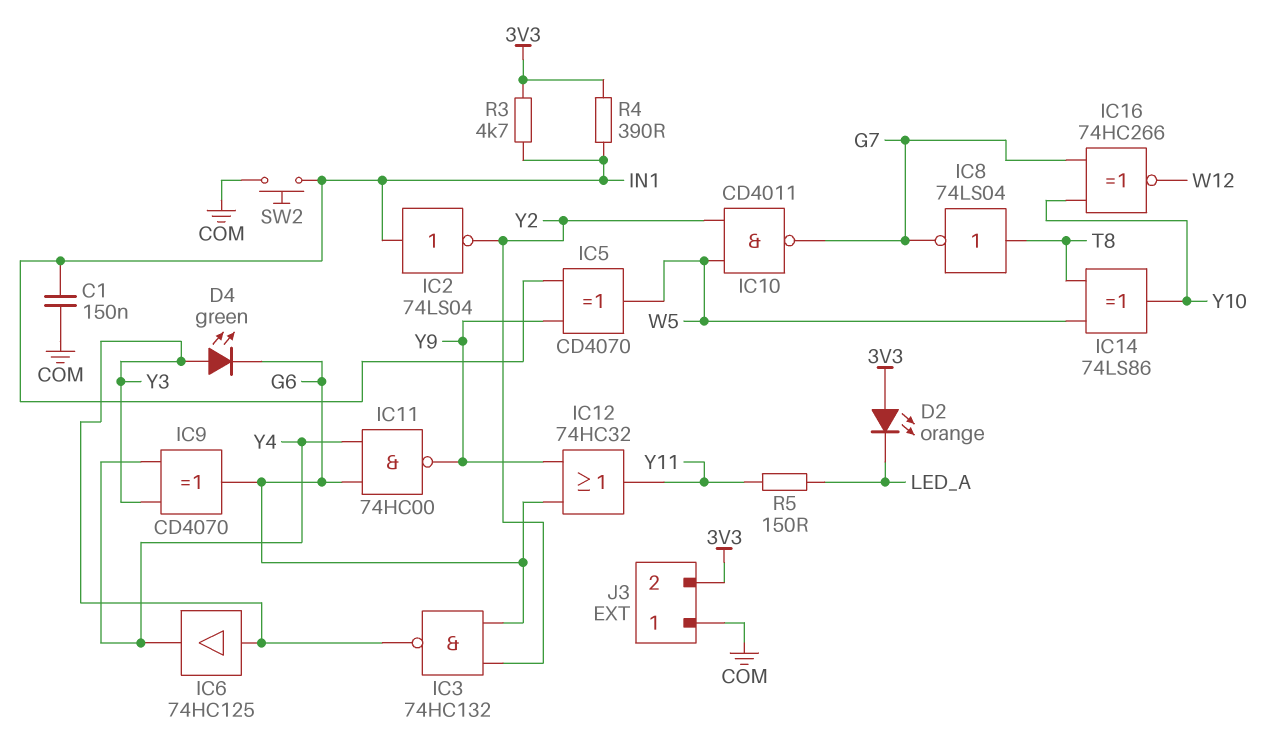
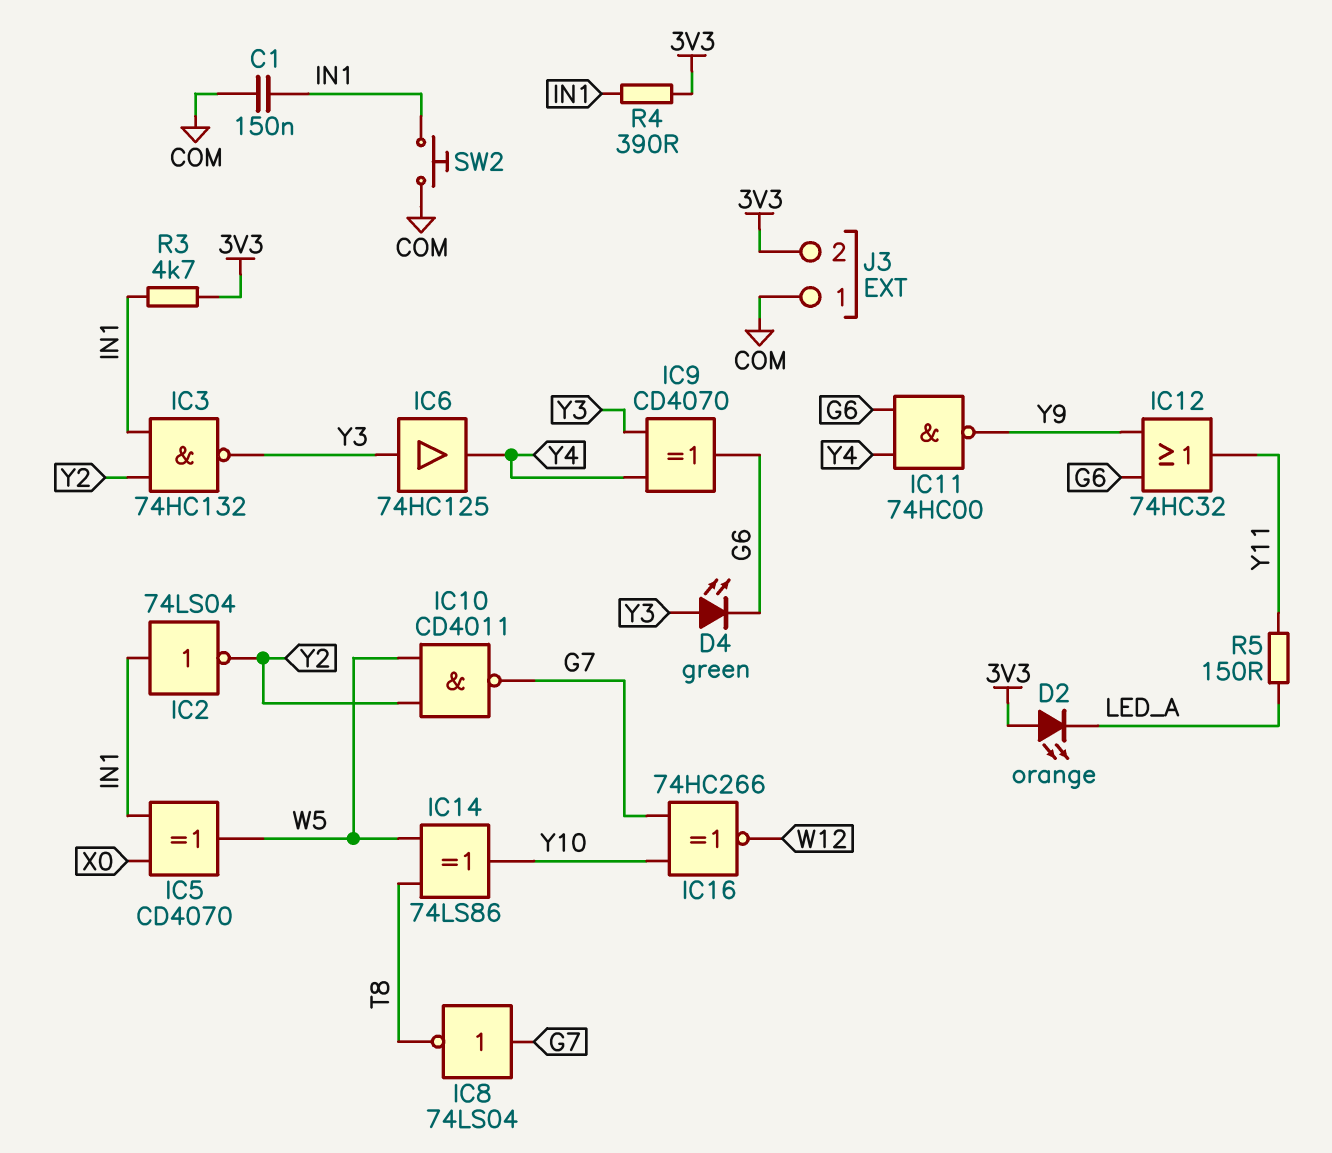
IC3: NAND 74HC132 (in G6, in Y2, out Y3) -> NAND 74HC132 (in IN1, in Y2, out Y3)
IC5: XOR CD4070 (in IN1, in Y9, out W5) -> XOR CD4070 (in IN1, in X0, out W5)
IC8: NOT 74LS04 (in T8, out G7) -> NOT 74LS04 (in G7, out T8)

